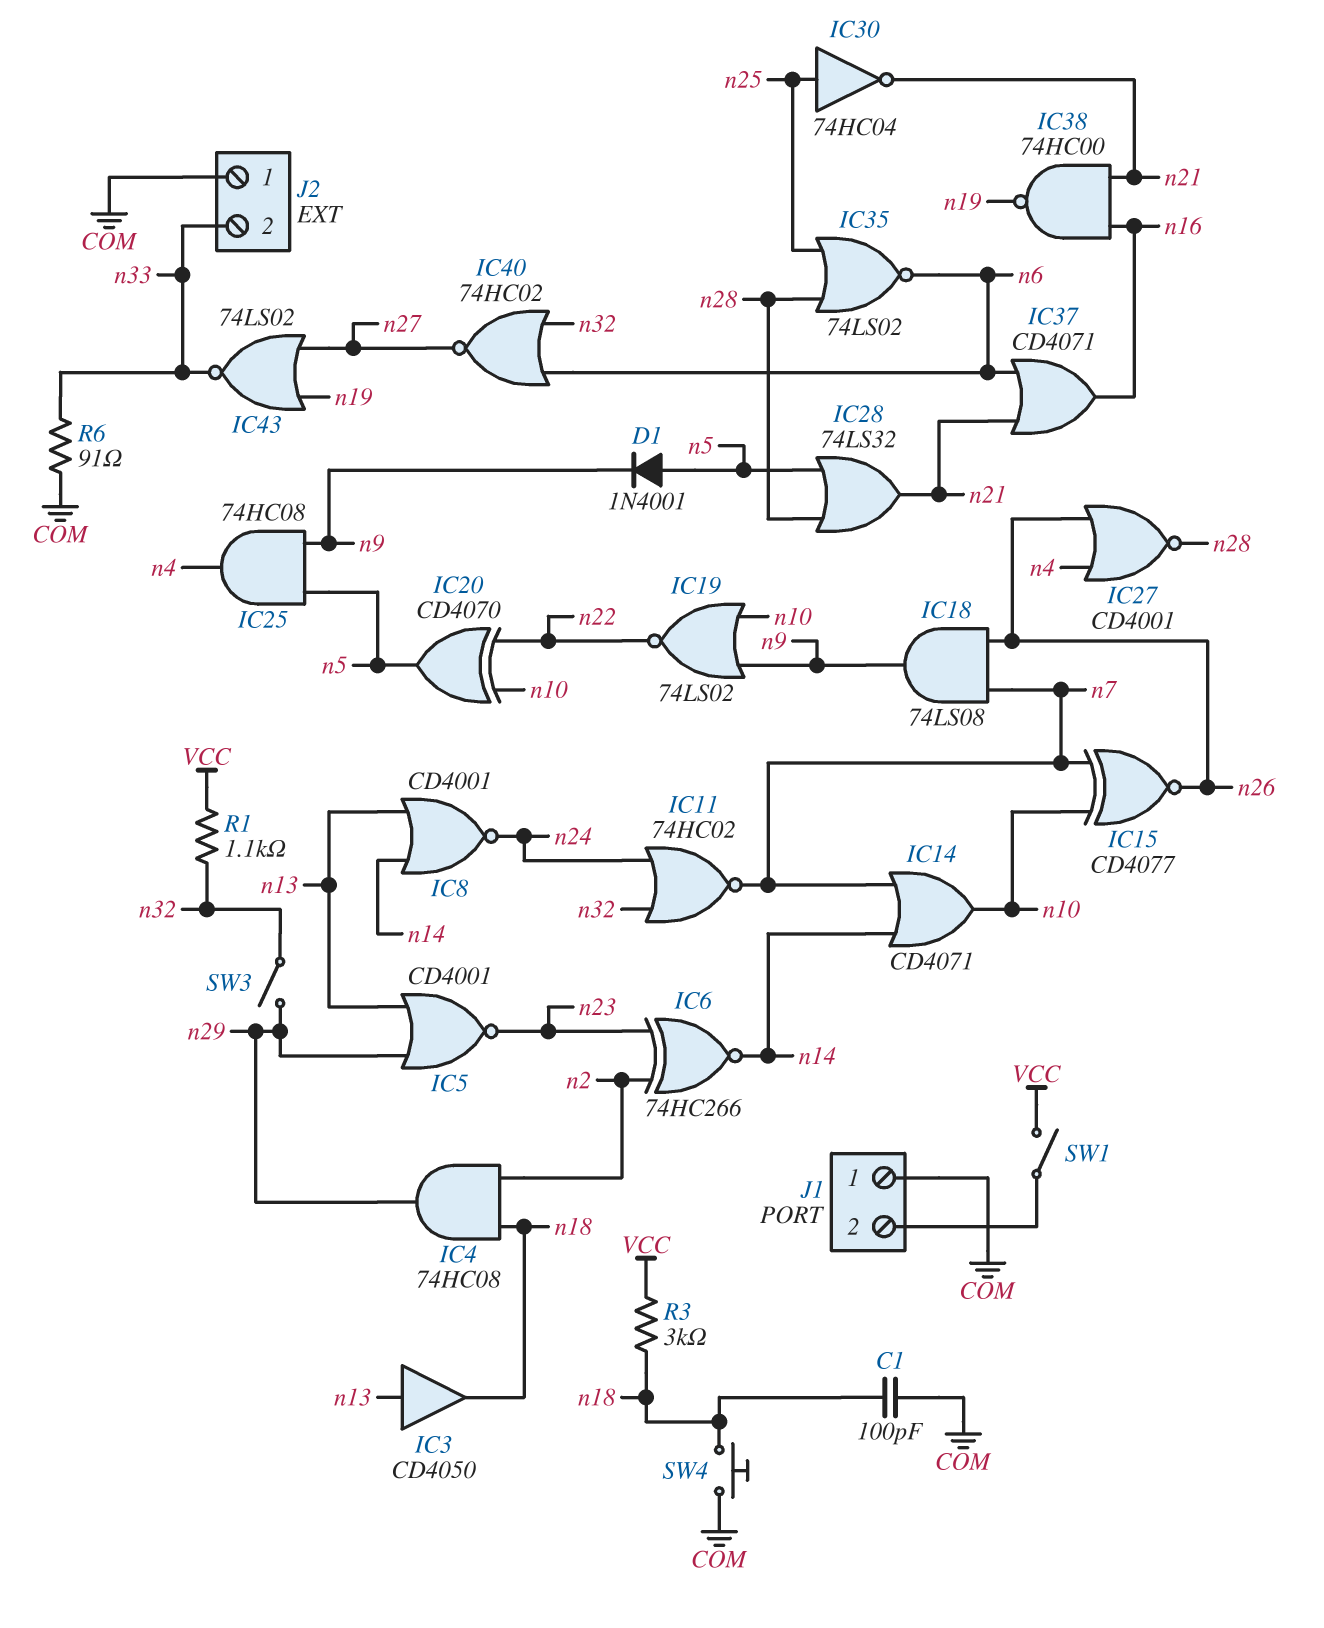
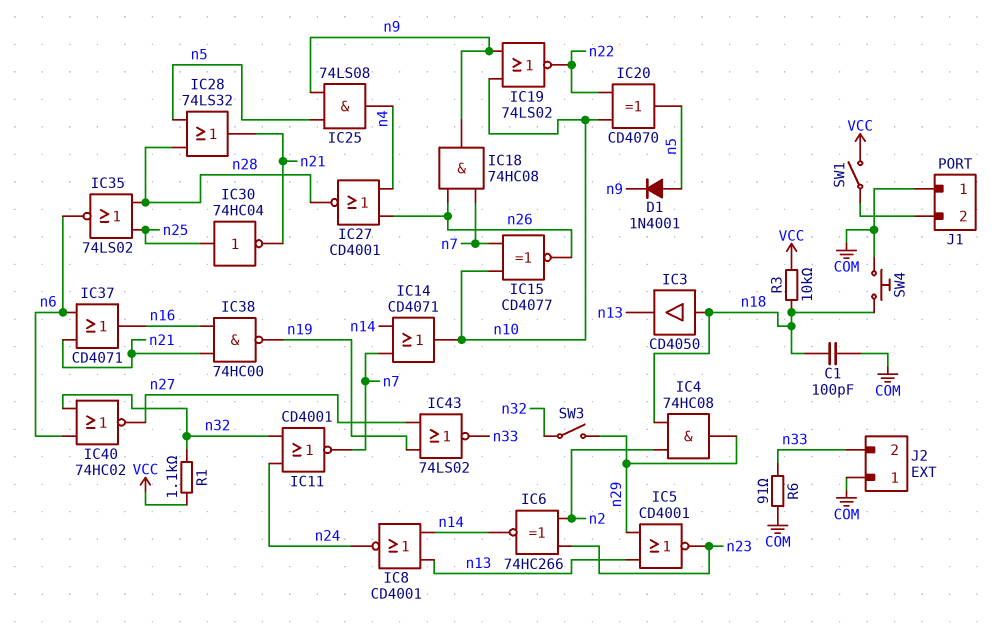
IC3: buffer CD4050 (in n13, out n18) -> buffer CD4050 (in n18, out n13)
IC11: NOR 74HC02 (in n24, in n32, out n7) -> NOR CD4001 (in n24, in n32, out n7)
IC18: AND 74LS08 (in n7, in n26, out n9) -> AND 74HC08 (in n7, in n26, out n9)
IC25: AND 74HC08 (in n5, in n9, out n4) -> AND 74LS08 (in n5, in n9, out n4)
R3: 3k (VCC, n18) -> 10k (VCC, n18)

